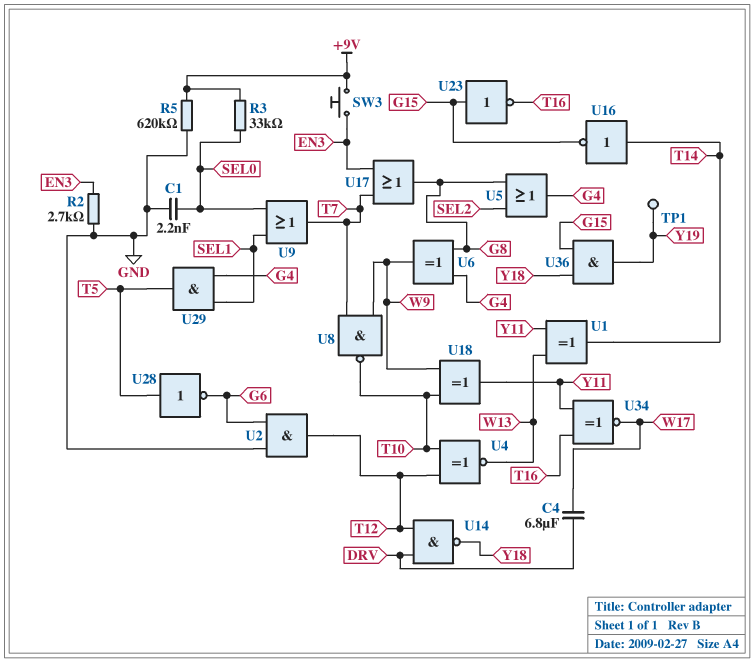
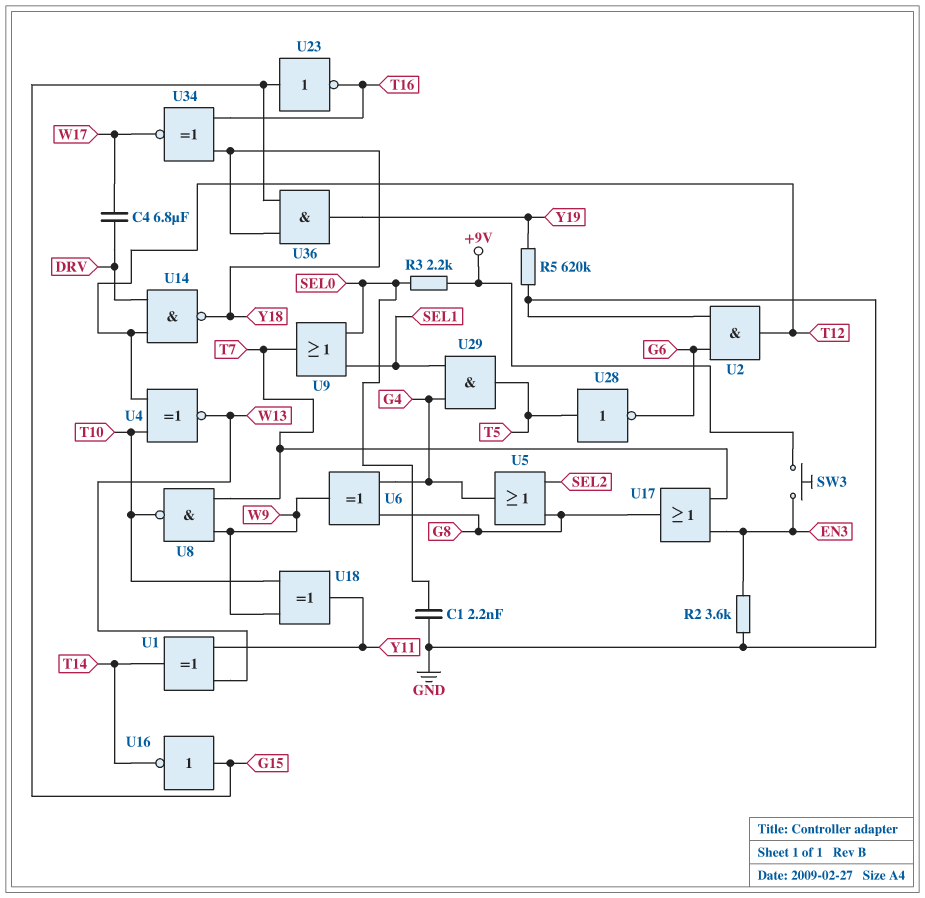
R2: 2.7k (EN3, GND) -> 3.6k (EN3, GND)
R3: 33k (+9V, SEL0) -> 2.2k (+9V, SEL0)
R5: 620k (+9V, GND) -> 620k (GND, Y19)
TP1: test point (Y19) -> none
U16: NOT (in T14, out G15) -> NOT (in G15, out T14)
U34: XNOR (in T16, in Y11, out W17) -> XNOR (in T16, in Y18, out W17)

